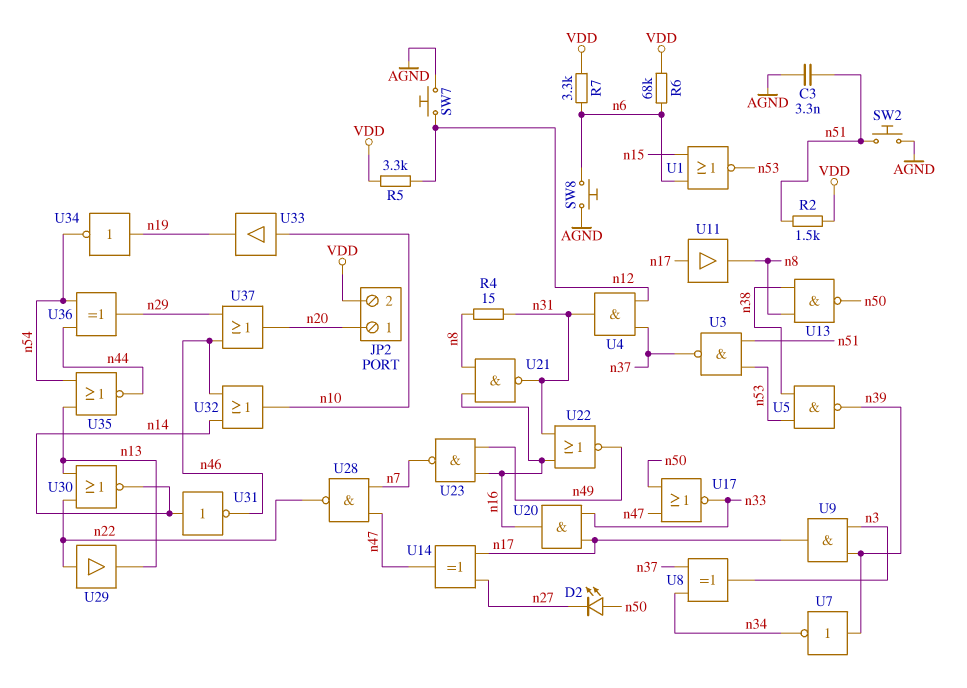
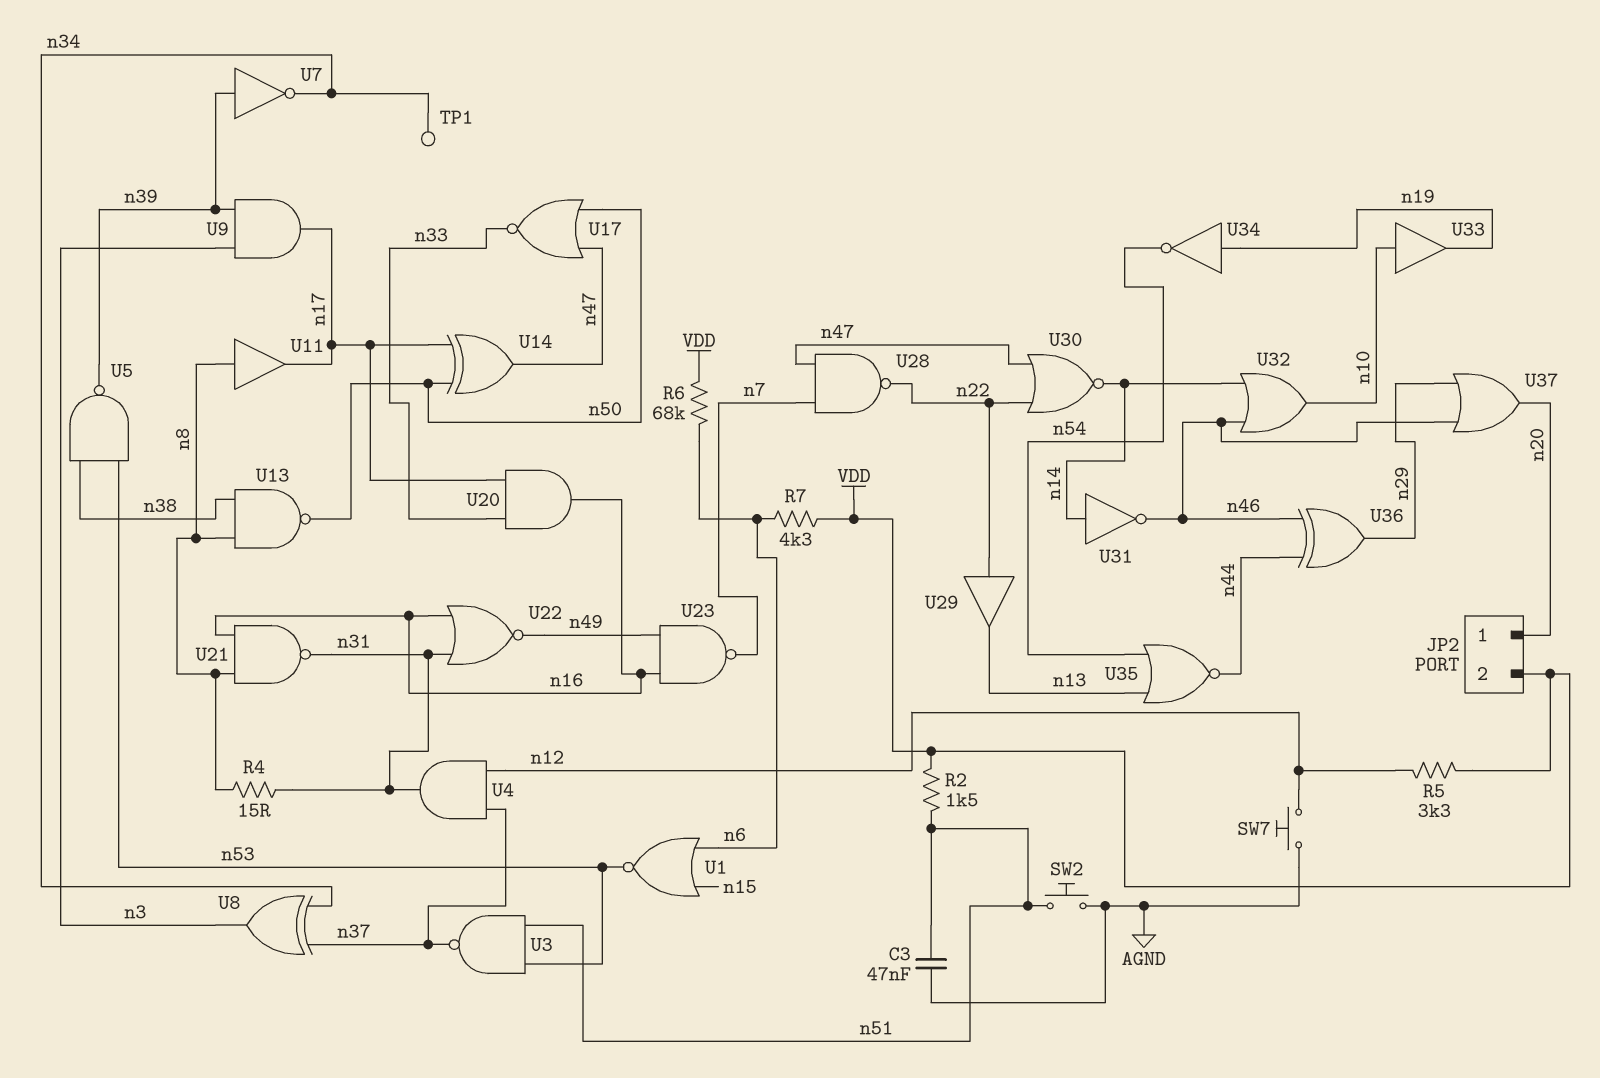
C3: 3.3nF (AGND, n51) -> 47nF (AGND, n51)
D2: LED (A n50, K n27) -> none
R7: 3.3k (VDD, n6) -> 4.3k (VDD, n6)
SW8: button (AGND, n6) -> none
TP1: none -> test point (n34)
U11: buffer (in n17, out n8) -> buffer (in n8, out n17)
U14: XOR (in n17, in n27, out n47) -> XOR (in n17, in n50, out n47)
U30: NOR (in n13, in n22, out n14) -> NOR (in n22, in n47, out n14)
U36: XOR (in n44, in n54, out n29) -> XOR (in n44, in n46, out n29)

